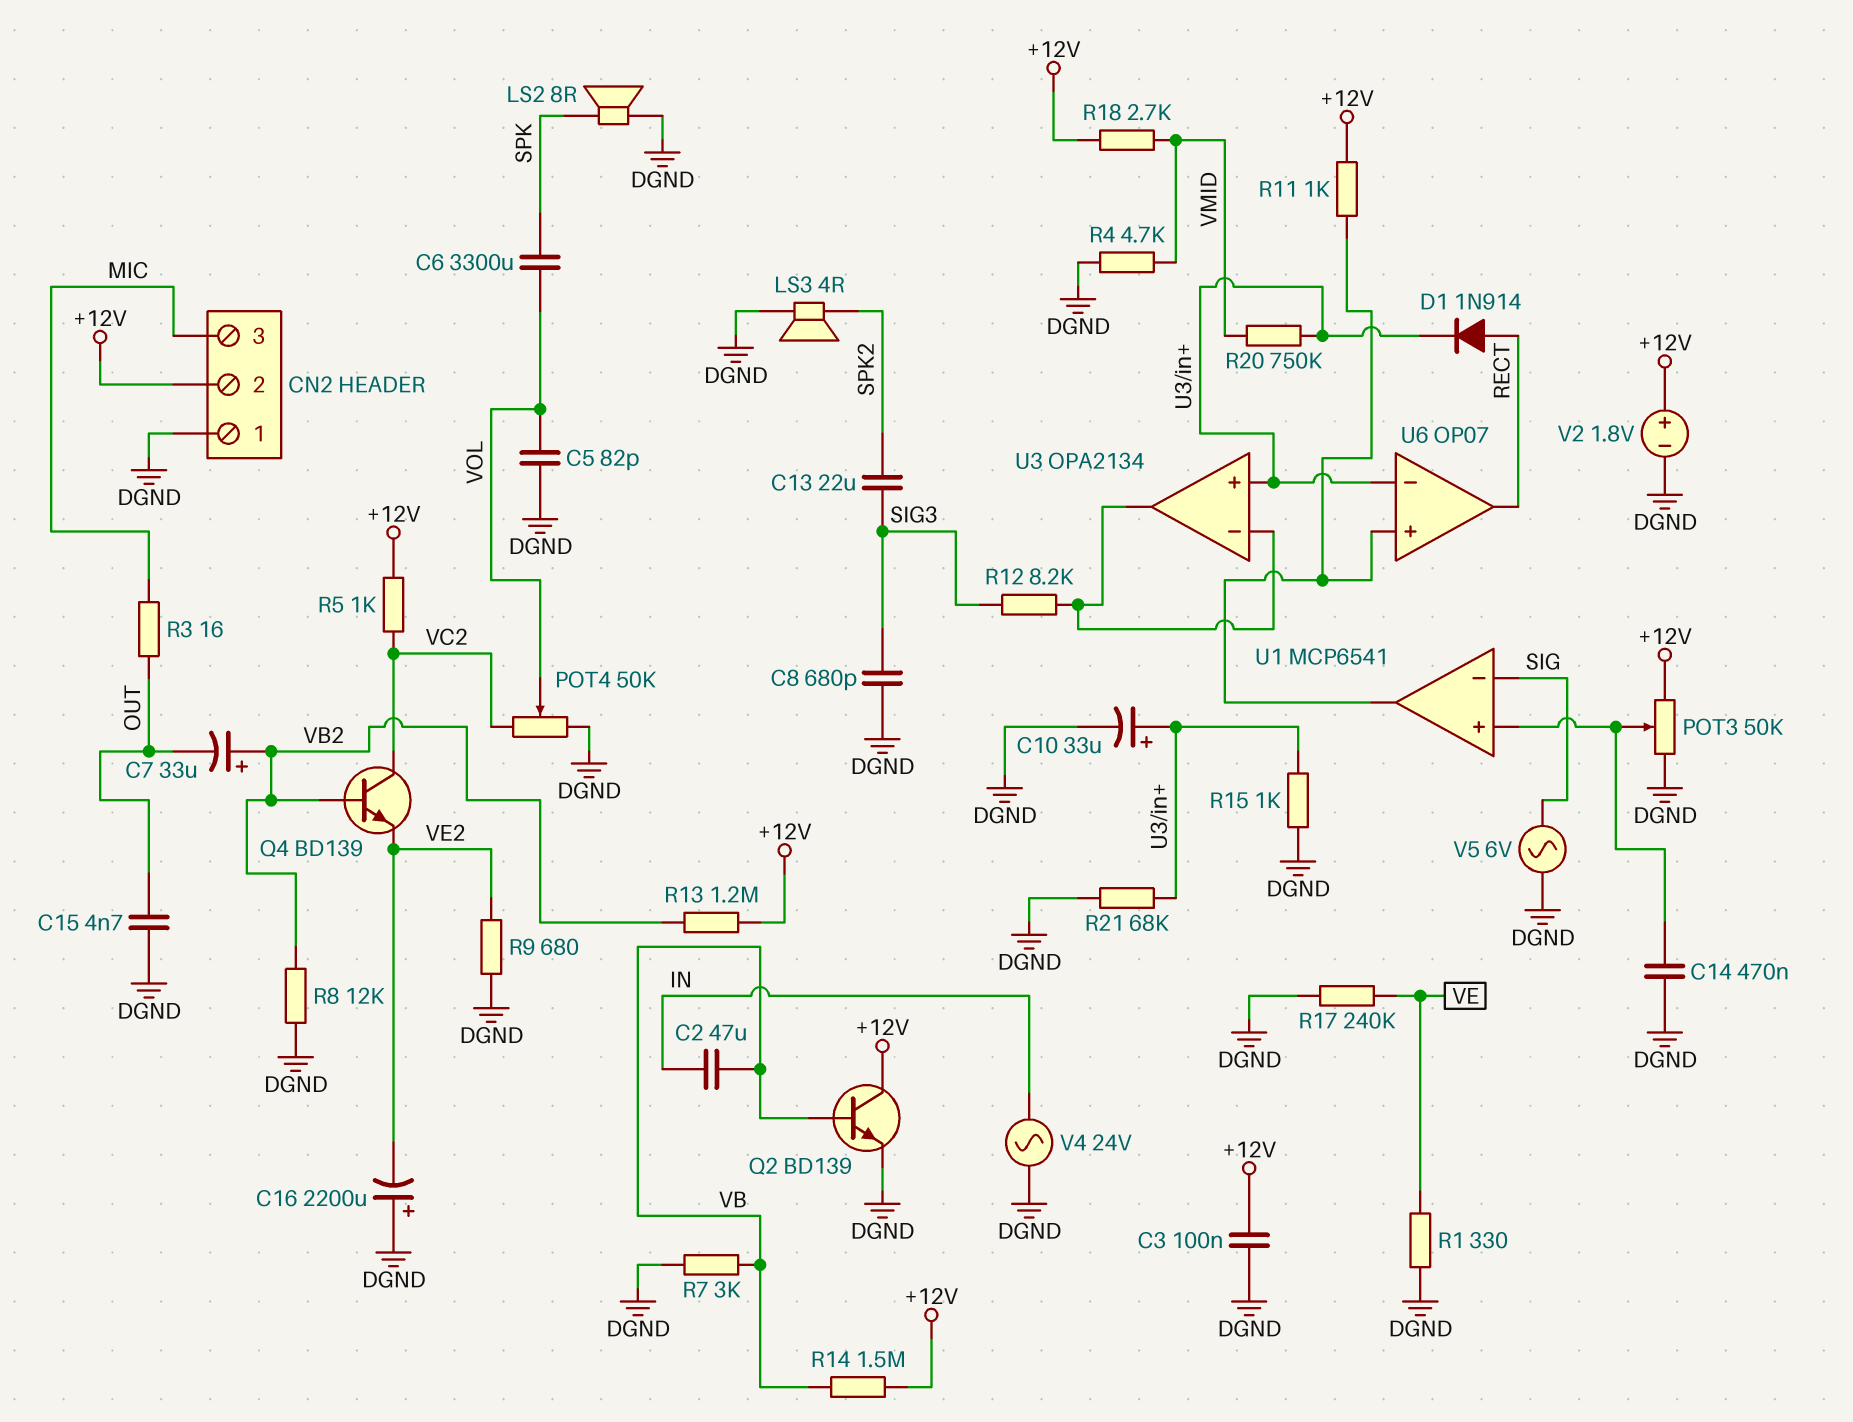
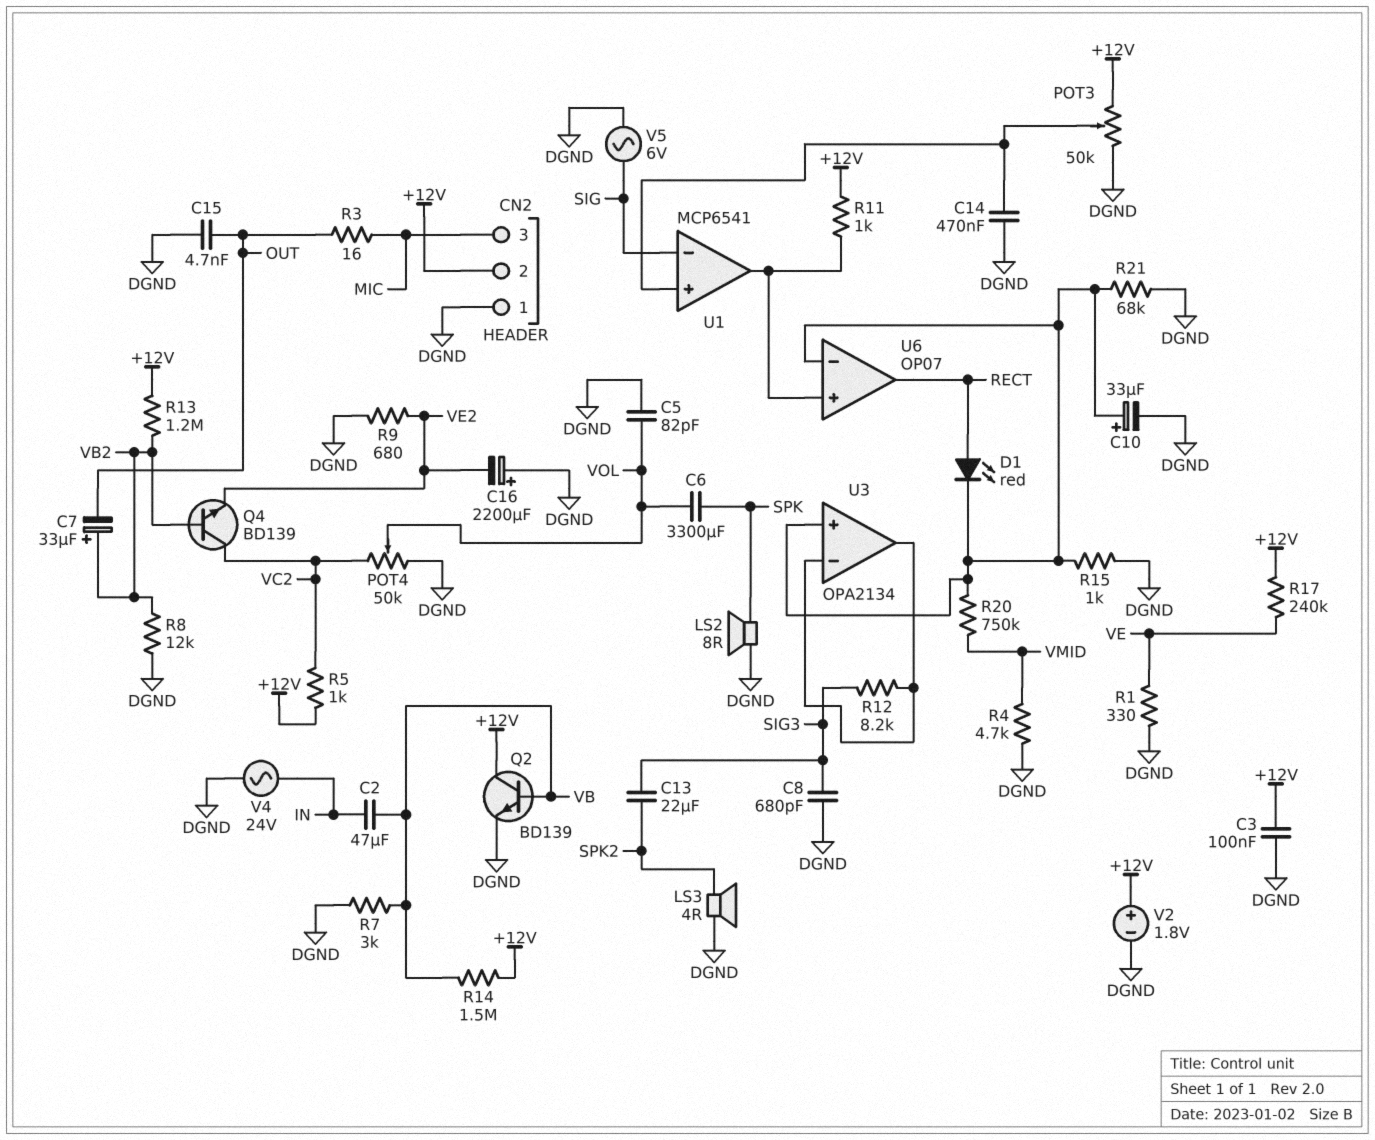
D1: diode 1N914 (A RECT, K U3/in+) -> LED red (A RECT, K U3/in+)
R17: 240k (DGND, VE) -> 240k (+12V, VE)
R18: 2.7k (+12V, VMID) -> none

